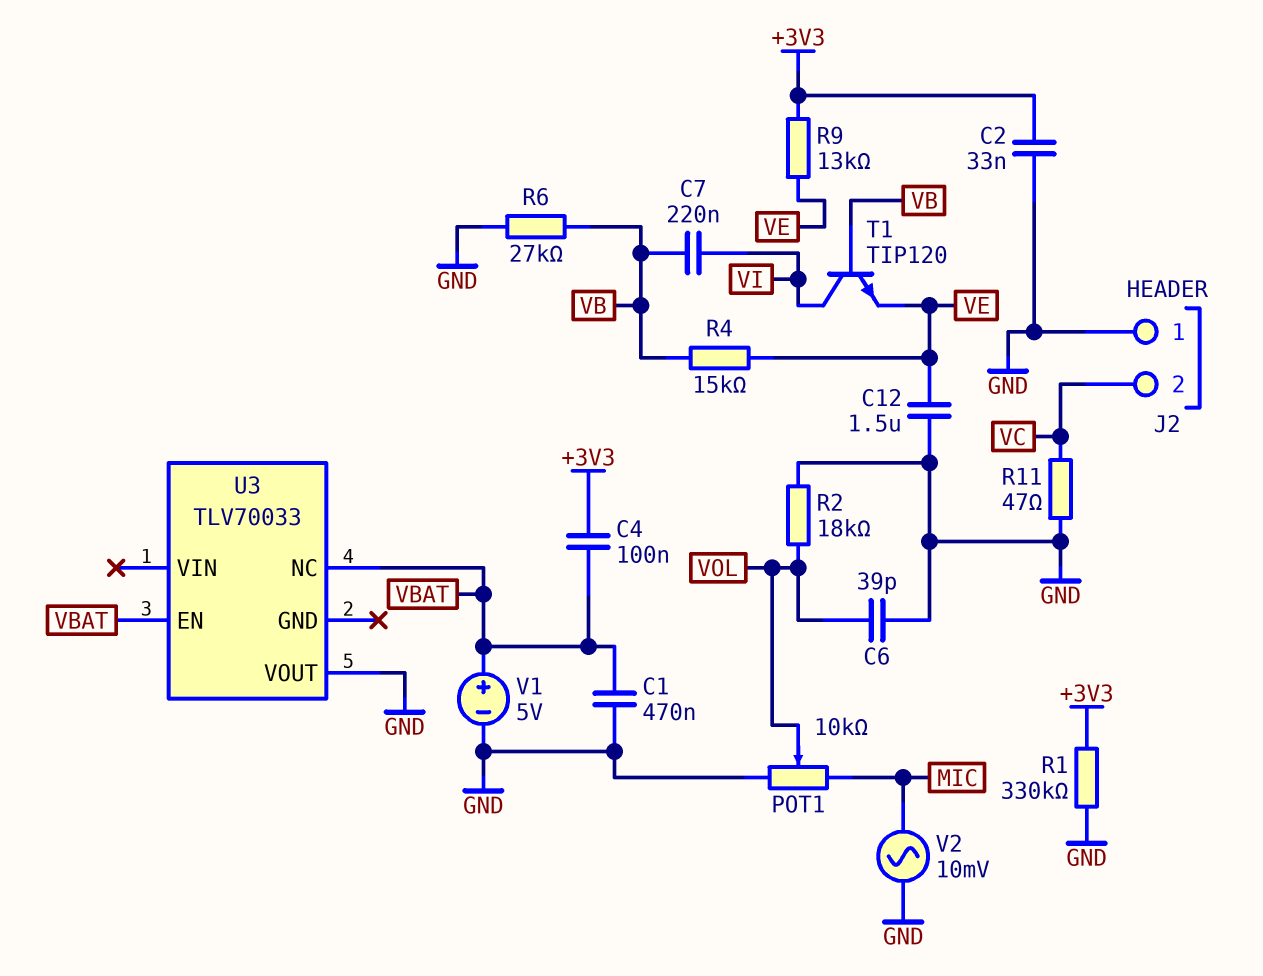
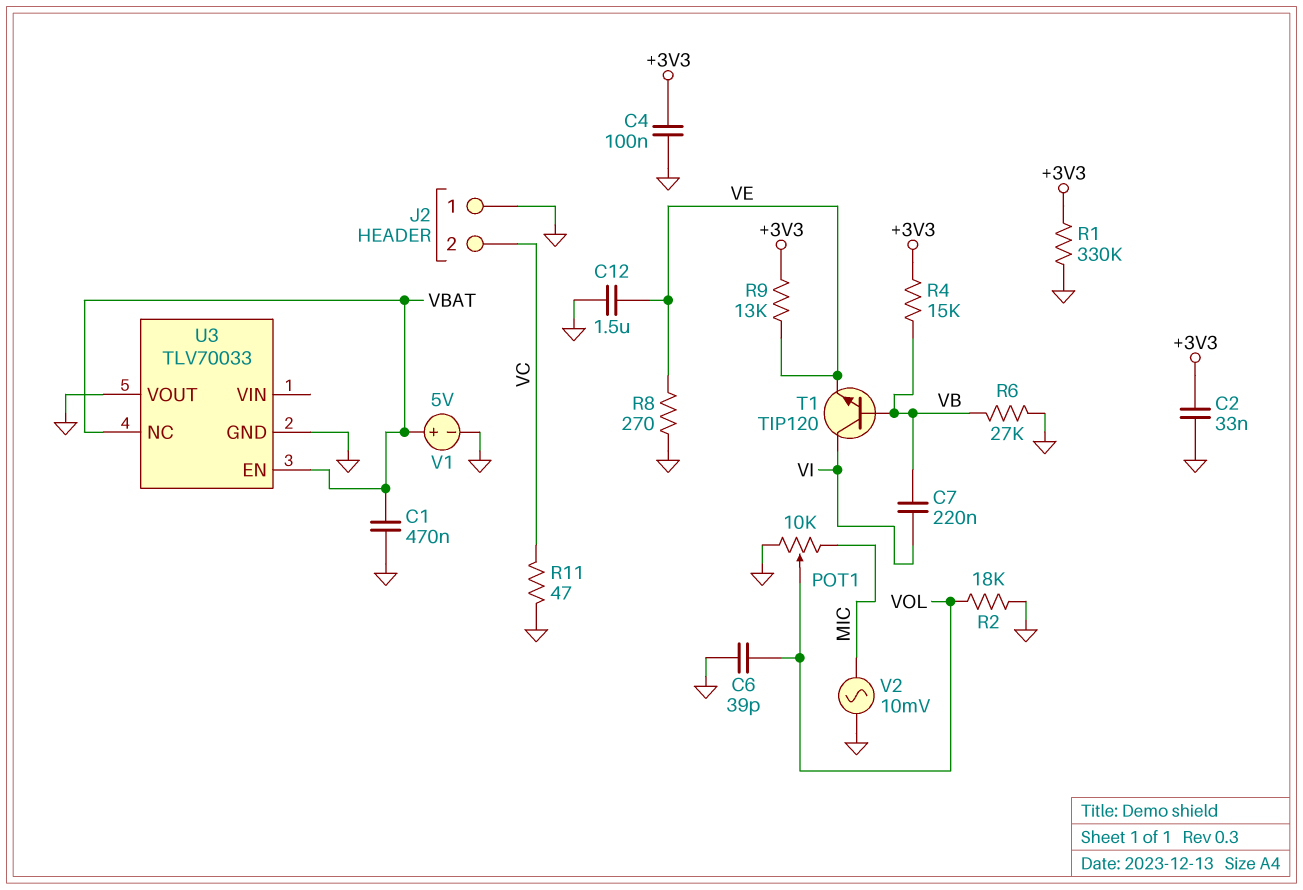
C4: 100nF (+3V3, VBAT) -> 100nF (+3V3, GND)
R4: 15k (VB, VE) -> 15k (+3V3, VB)
R8: none -> 270 (GND, VE)
U3 pin GND: none -> GND

